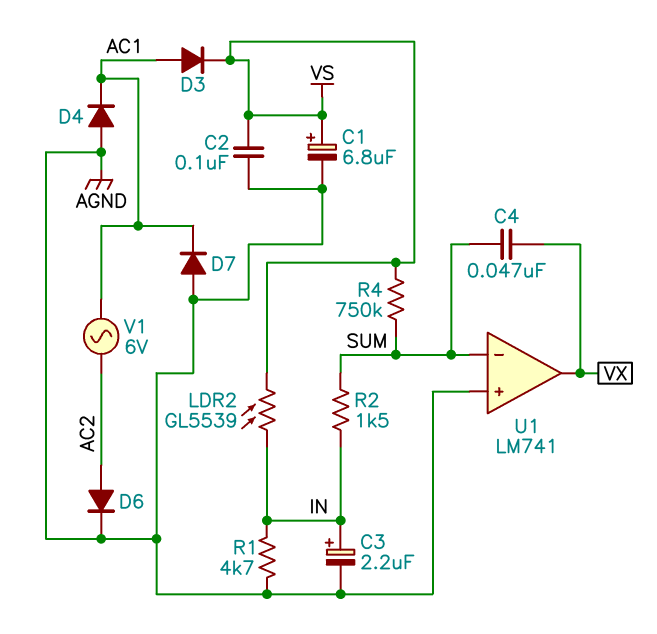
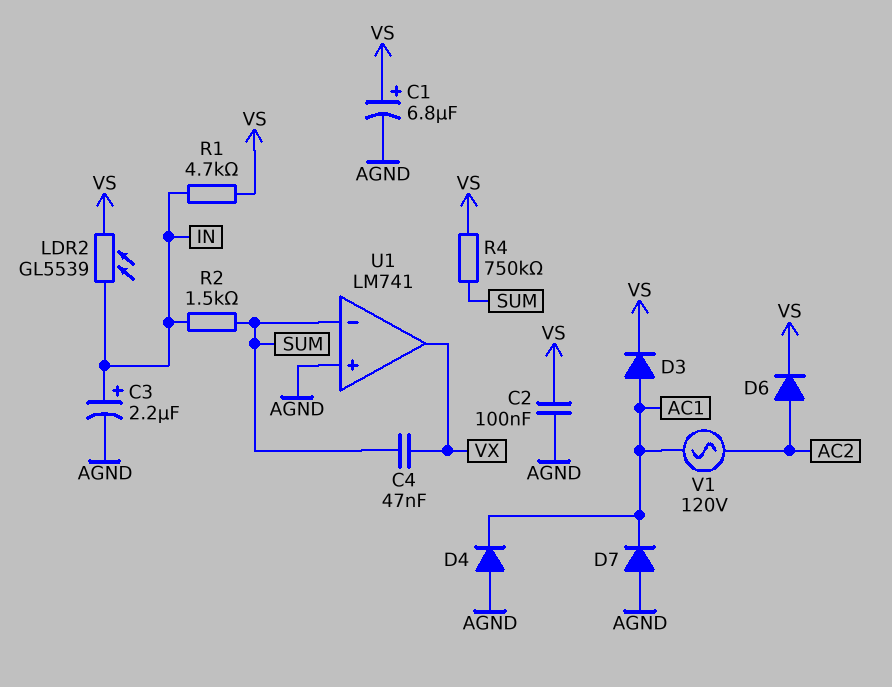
D6: diode (A AC2, K AGND) -> diode (A AC2, K VS)
R1: 4.7k (AGND, IN) -> 4.7k (IN, VS)
V1: AC 6V (AC1, AC2) -> AC 120V (AC1, AC2)

